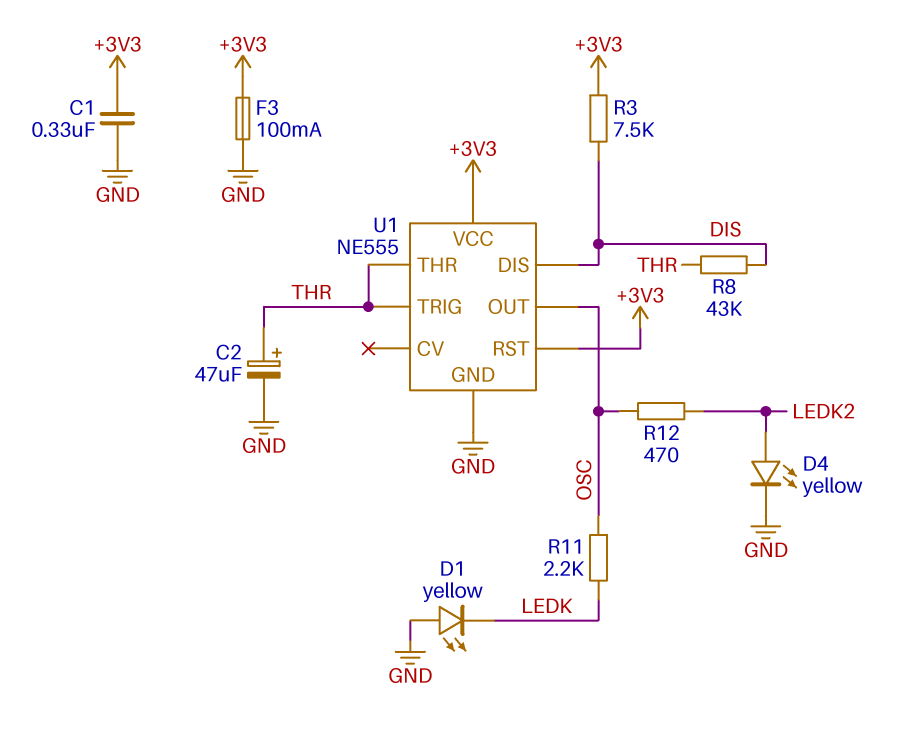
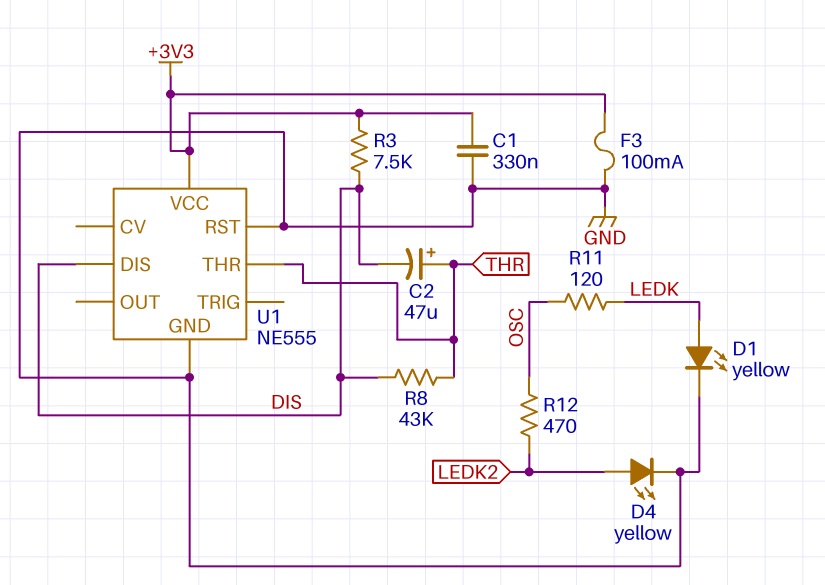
C2: 47uF (plus THR, minus GND) -> 47uF (plus THR, minus DIS)
D1: LED yellow (A GND, K LEDK) -> LED yellow (A LEDK, K GND)
R11: 2.2k (LEDK, OSC) -> 120 (LEDK, OSC)
U1 pin OUT: OSC -> none
U1 pin RST: +3V3 -> GND
U1 pin TRIG: THR -> none

